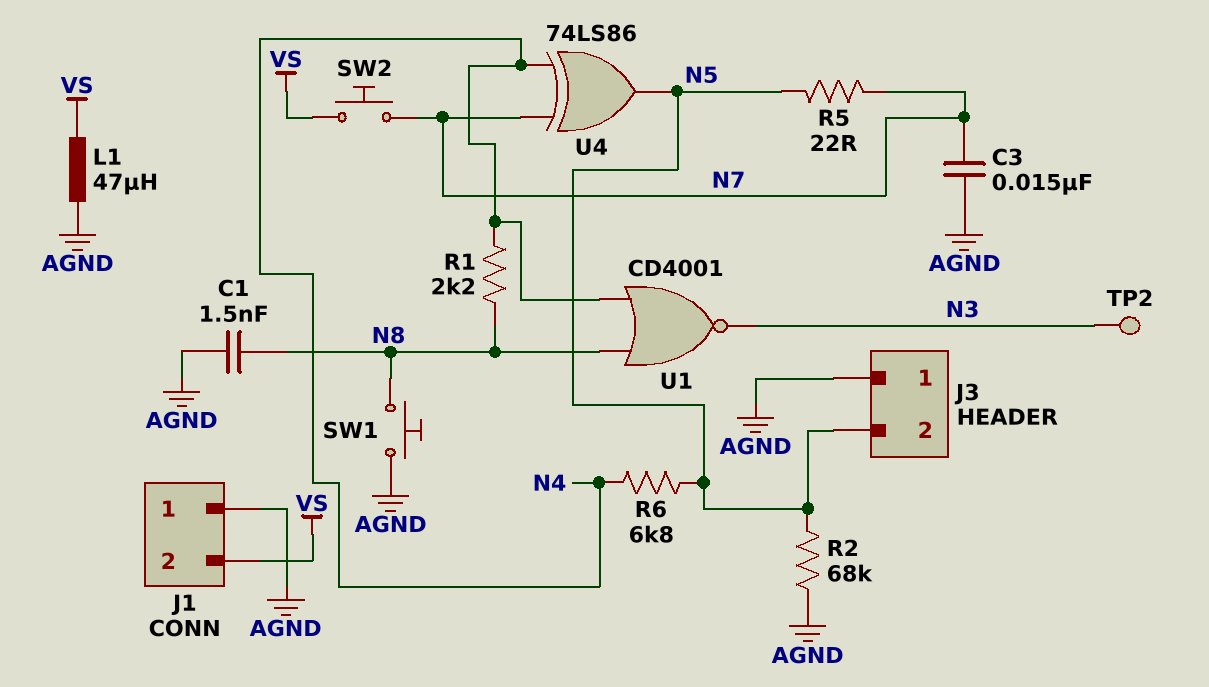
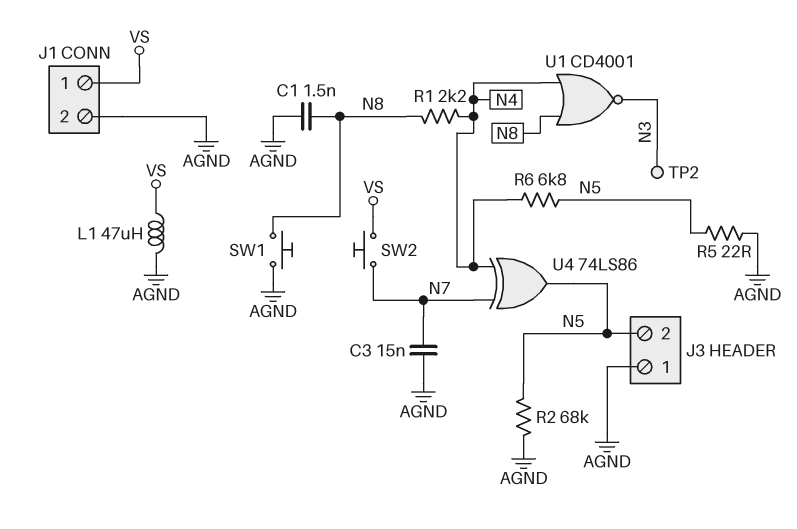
J1 pin 1: AGND -> VS
J1 pin 2: VS -> AGND
R5: 22 (N5, N7) -> 22 (AGND, N5)

